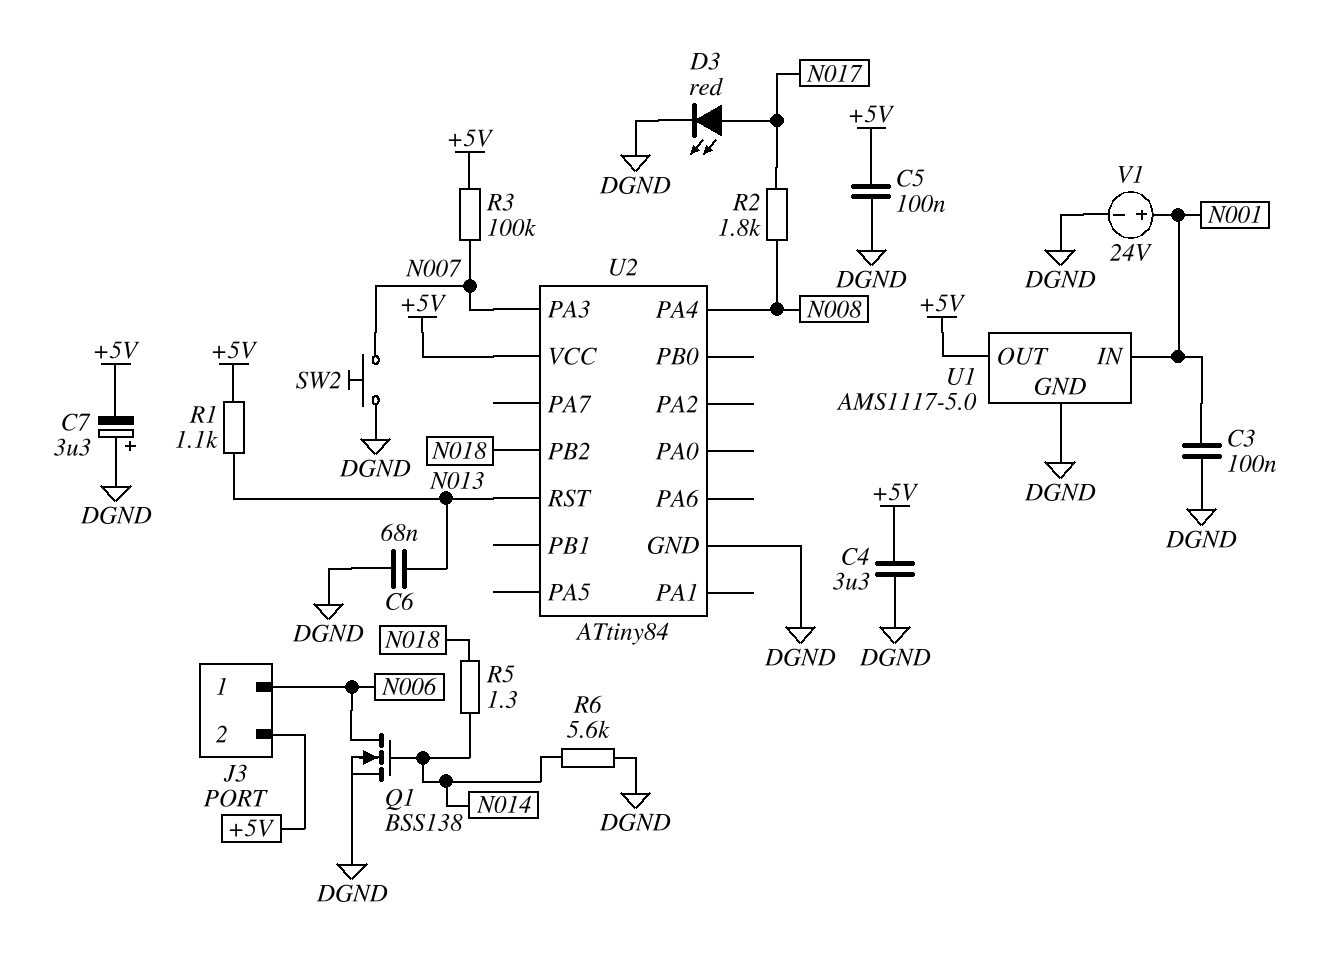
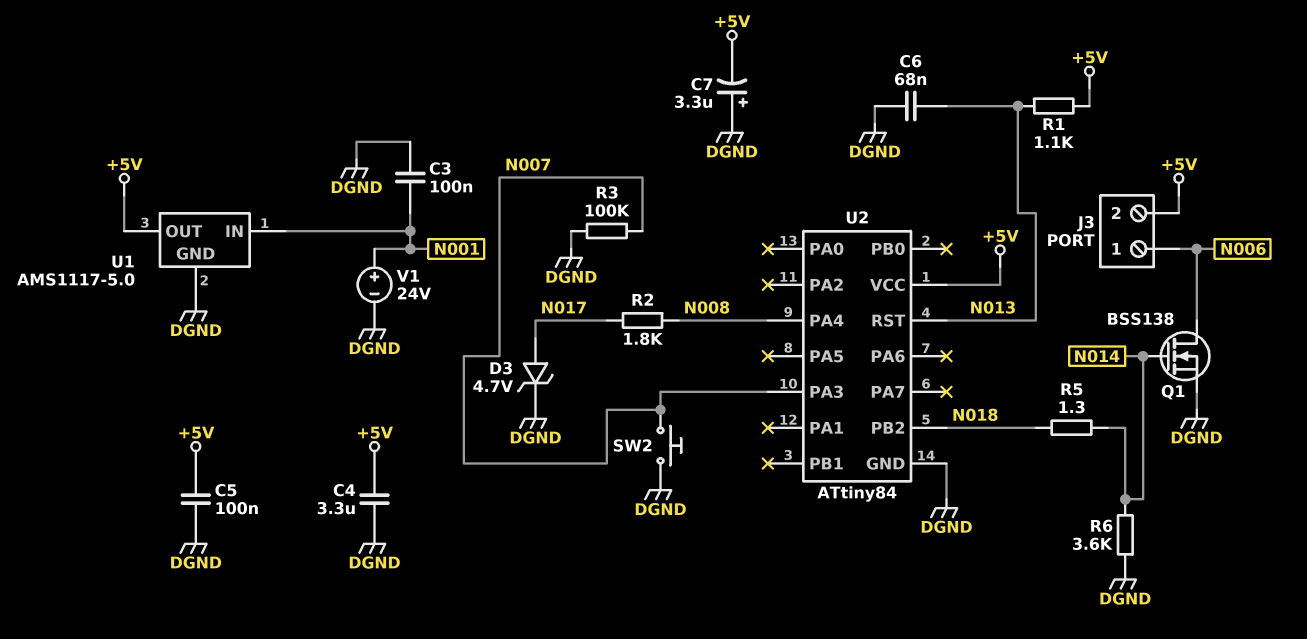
D3: LED red (A N017, K DGND) -> zener 4.7V (A N017, K DGND)
R3: 100k (+5V, N007) -> 100k (DGND, N007)
R6: 5.6k (DGND, N014) -> 3.6k (DGND, N014)

